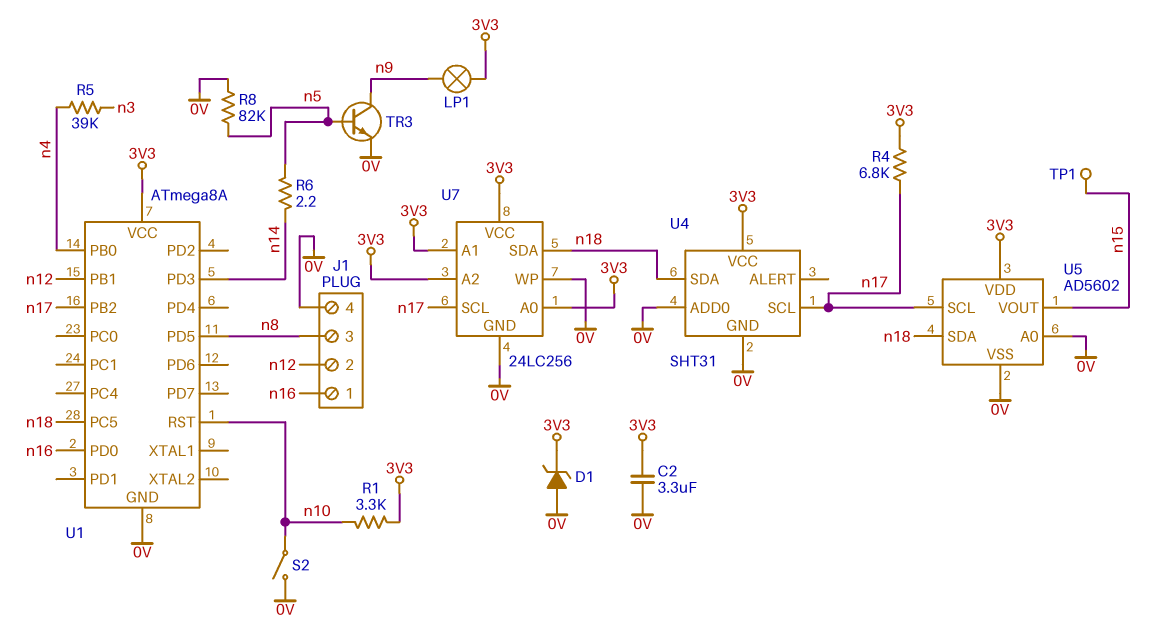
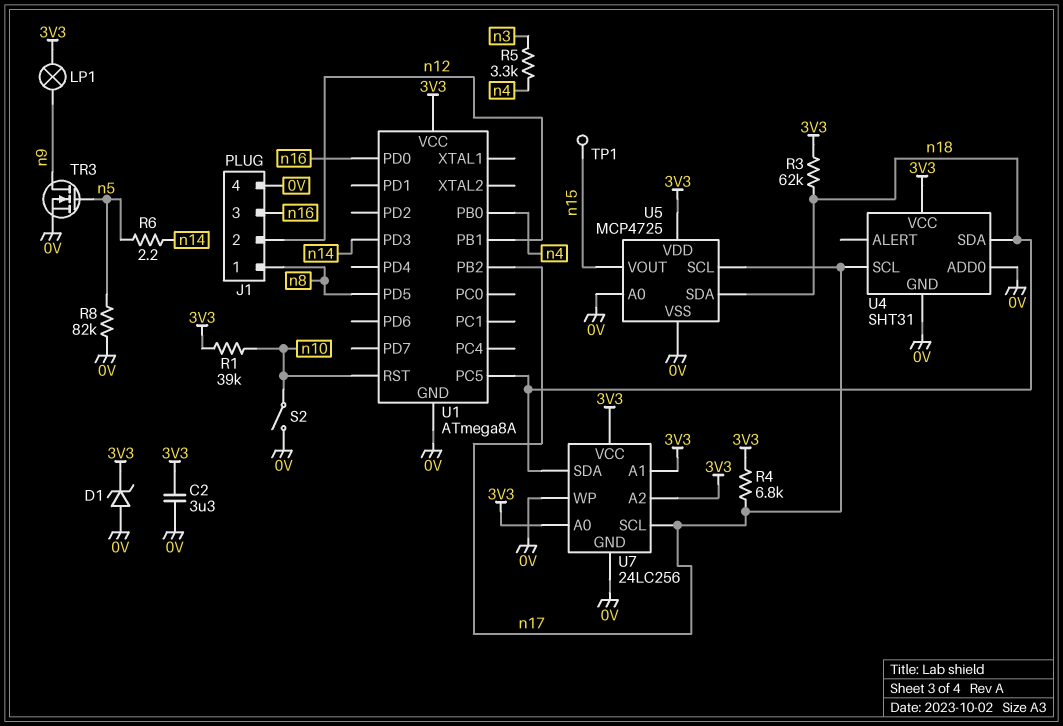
J1 pin 1: n16 -> n8
J1 pin 3: n8 -> n16
R1: 3.3k (3V3, n10) -> 39k (3V3, n10)
R3: none -> 62k (3V3, n18)
R5: 39k (n3, n4) -> 3.3k (n3, n4)
TR3: NPN (B n5, C n9, E 0V) -> NMOS (G n5, D n9, S 0V)
U5: AD5602 -> MCP4725

